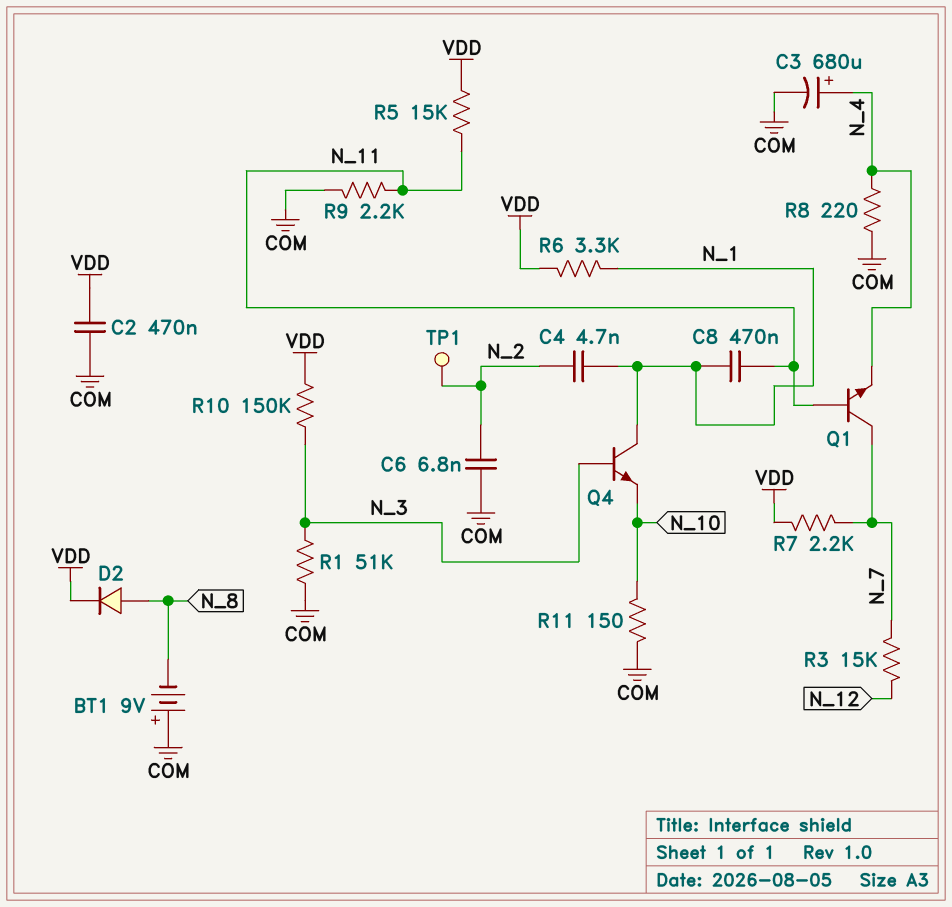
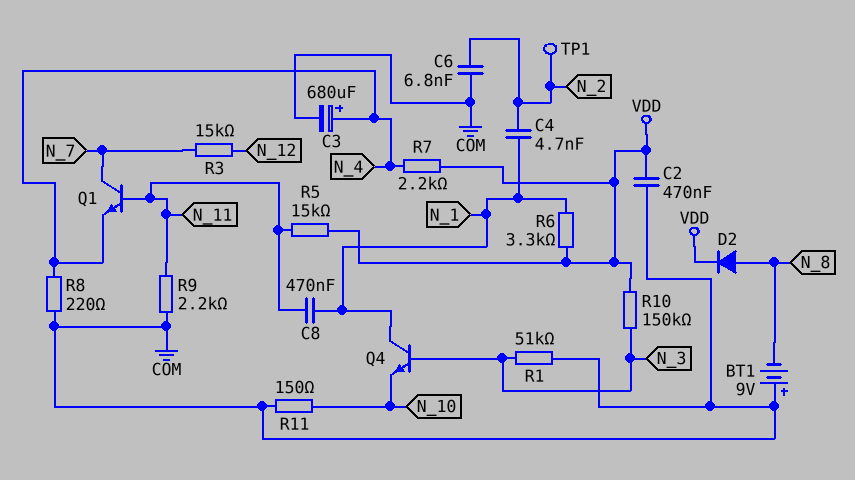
R7: 2.2k (N_7, VDD) -> 2.2k (N_4, VDD)

